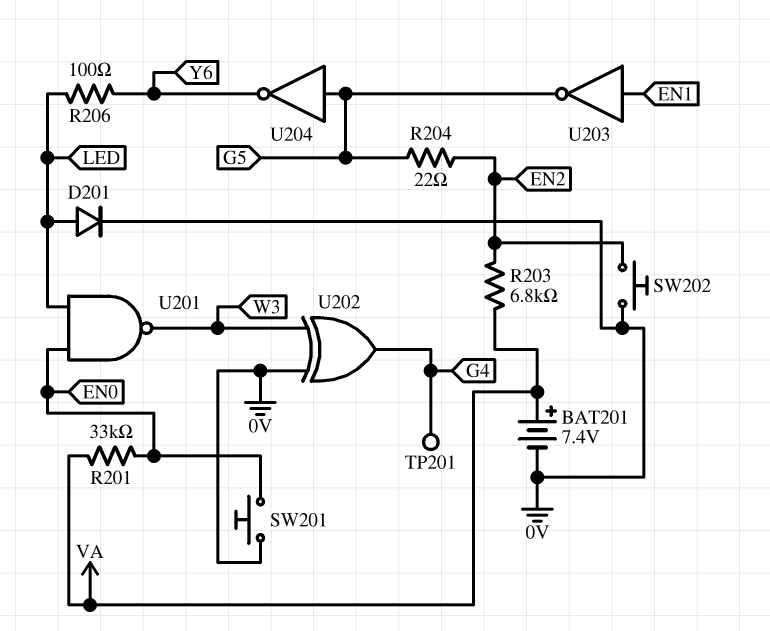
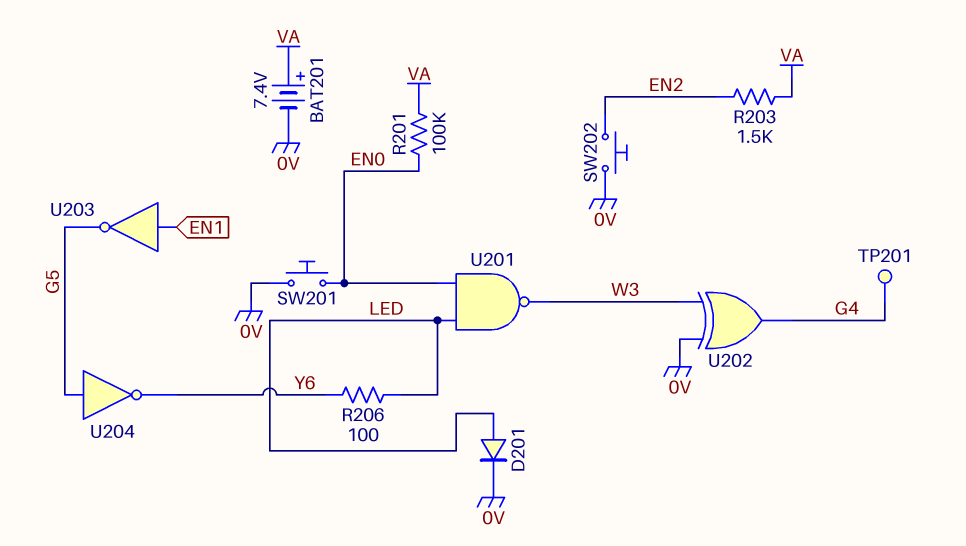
R201: 33k (EN0, VA) -> 100k (EN0, VA)
R203: 6.8k (EN2, VA) -> 1.5k (EN2, VA)
R204: 22 (EN2, G5) -> none

